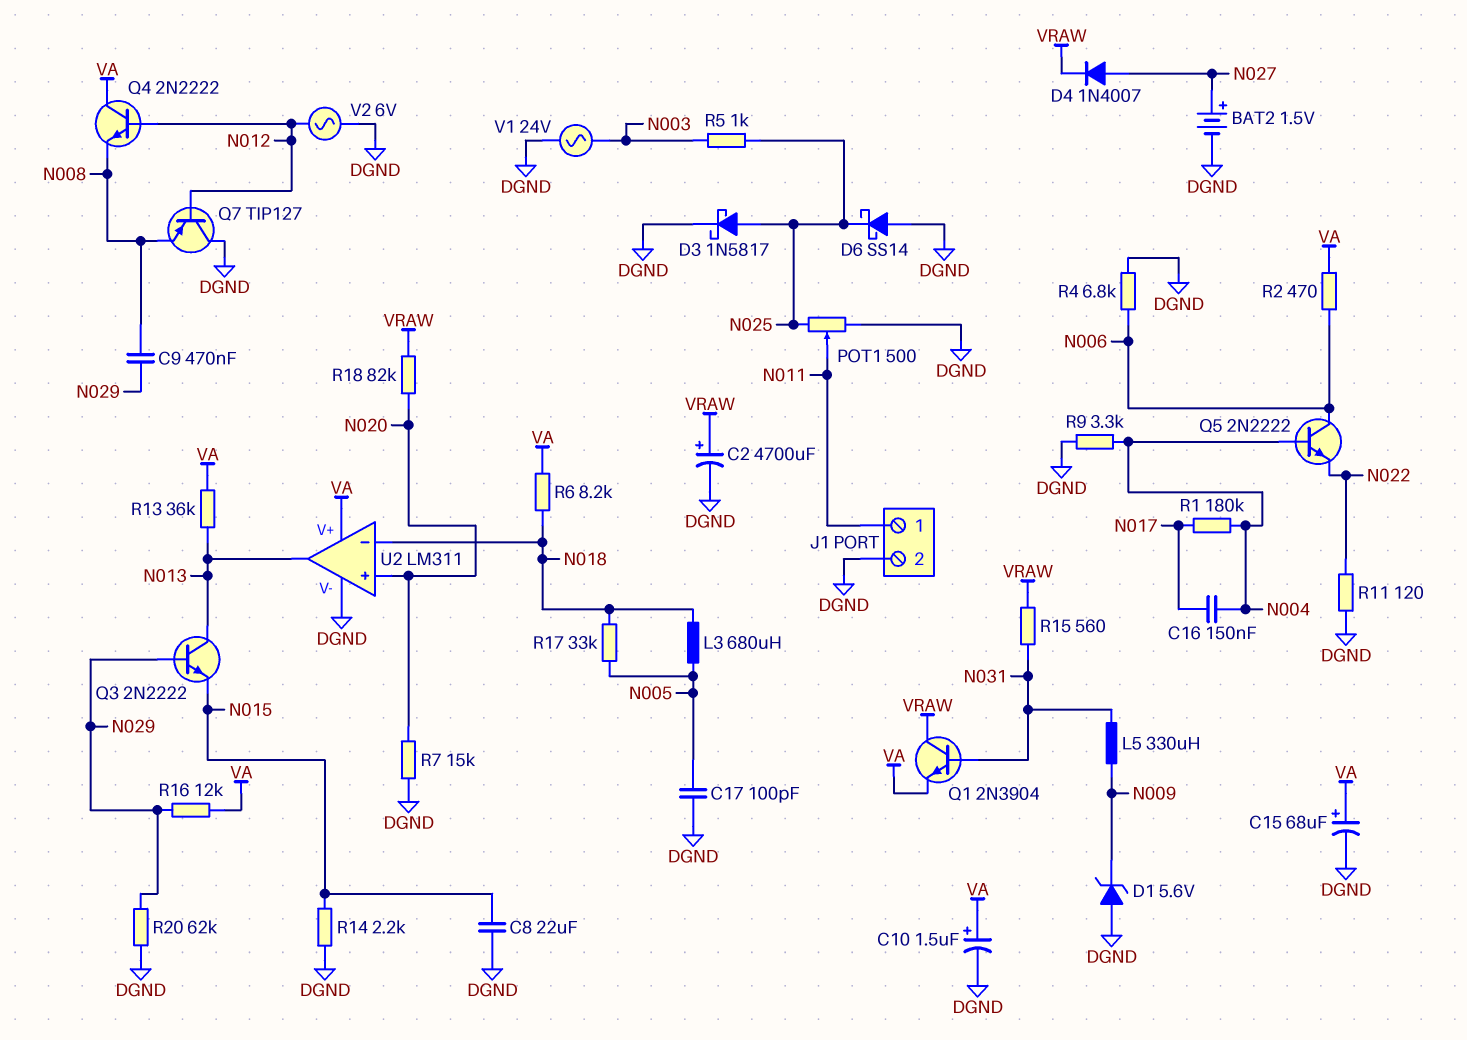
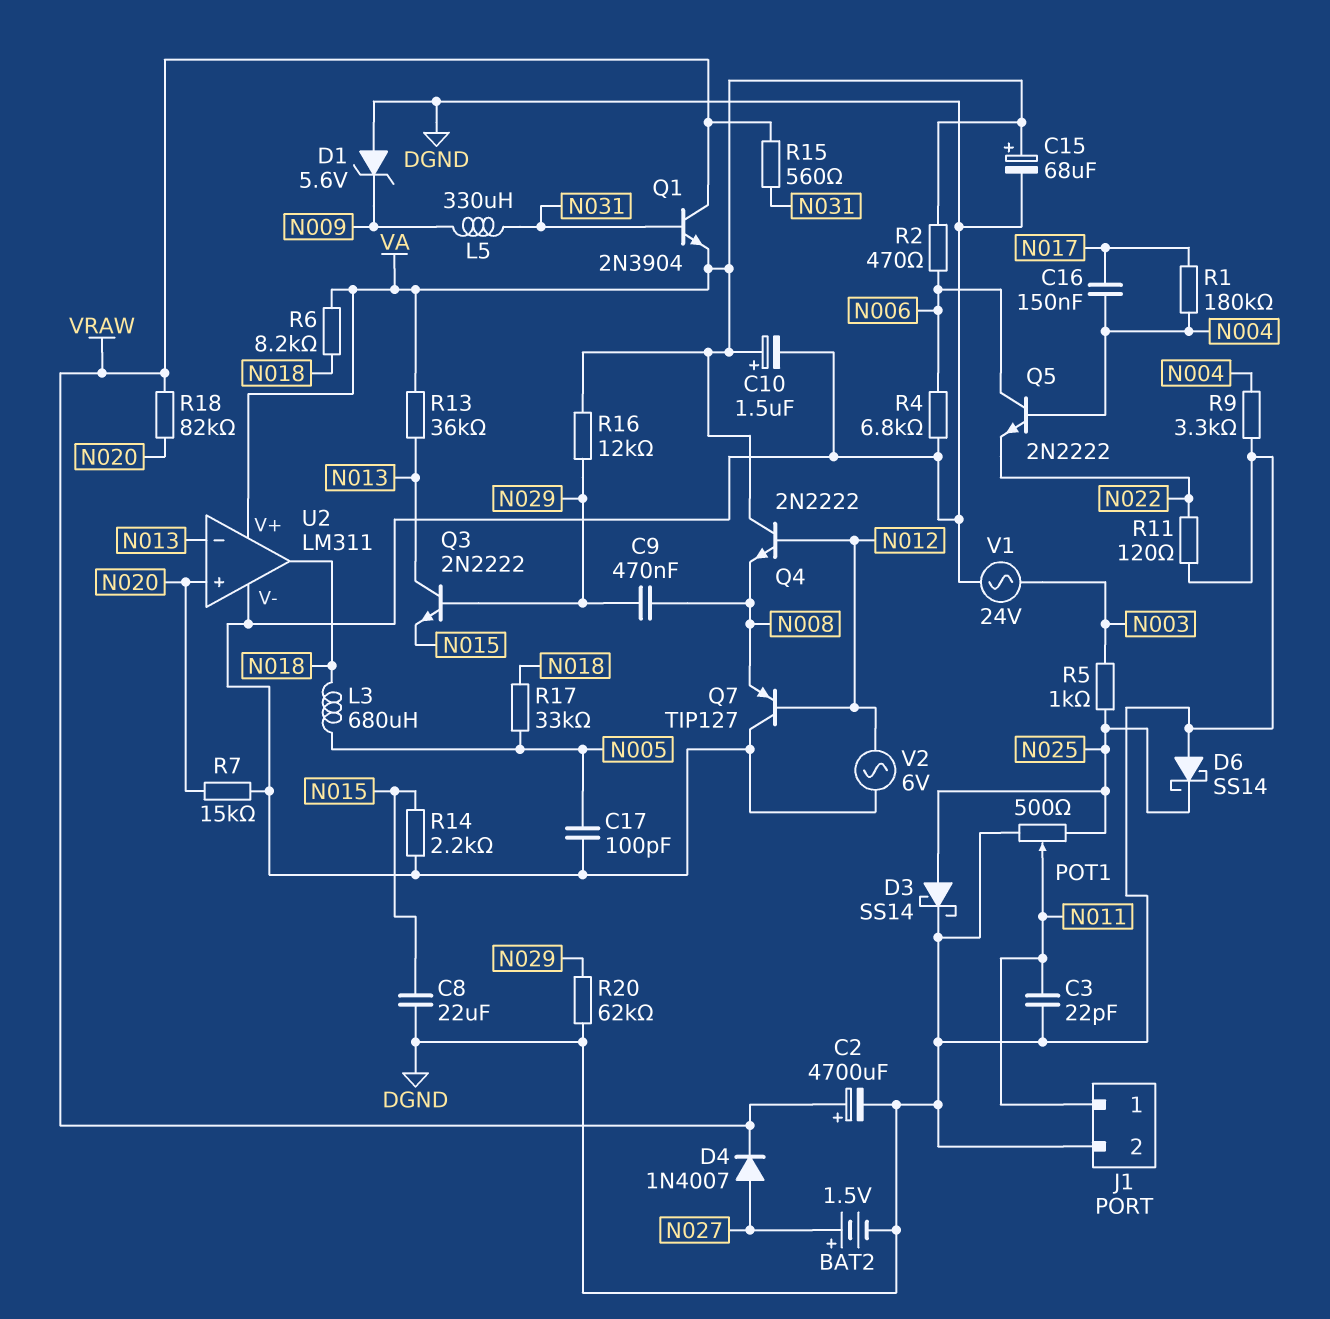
C3: none -> 22pF (DGND, N011)
D3: schottky 1N5817 (A N025, K DGND) -> schottky SS14 (A N025, K DGND)
U2 pin in-: N018 -> N013
U2 pin out: N013 -> N018

